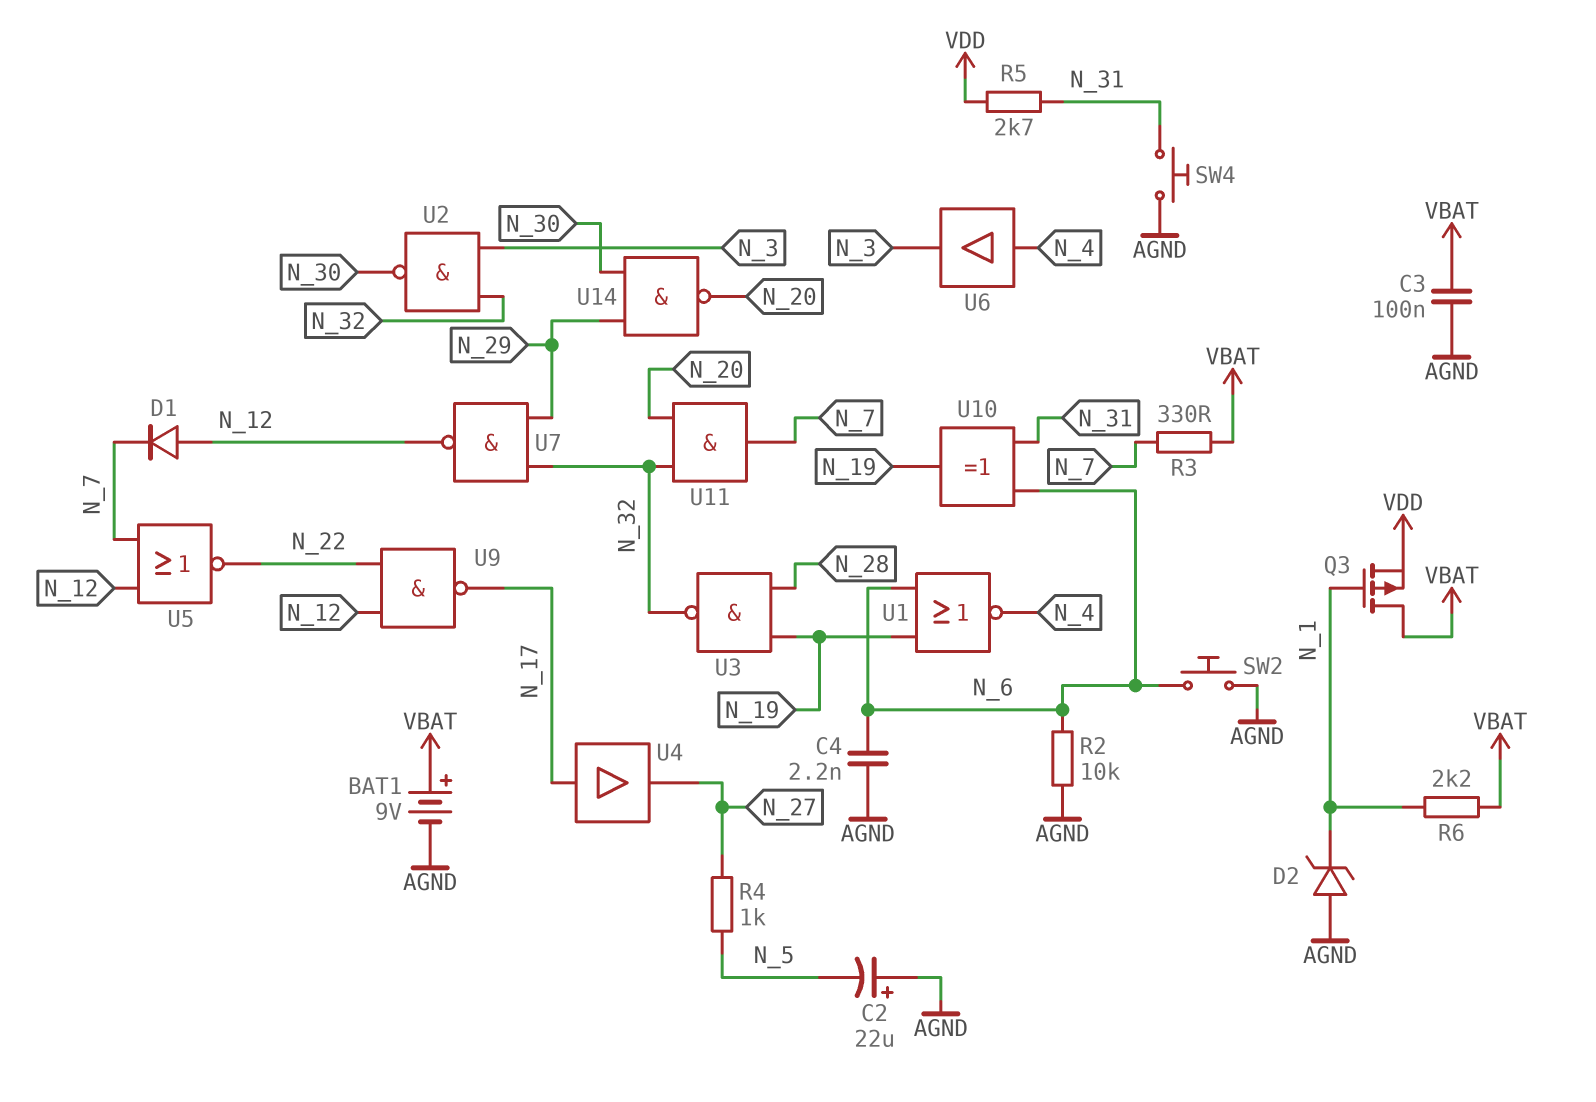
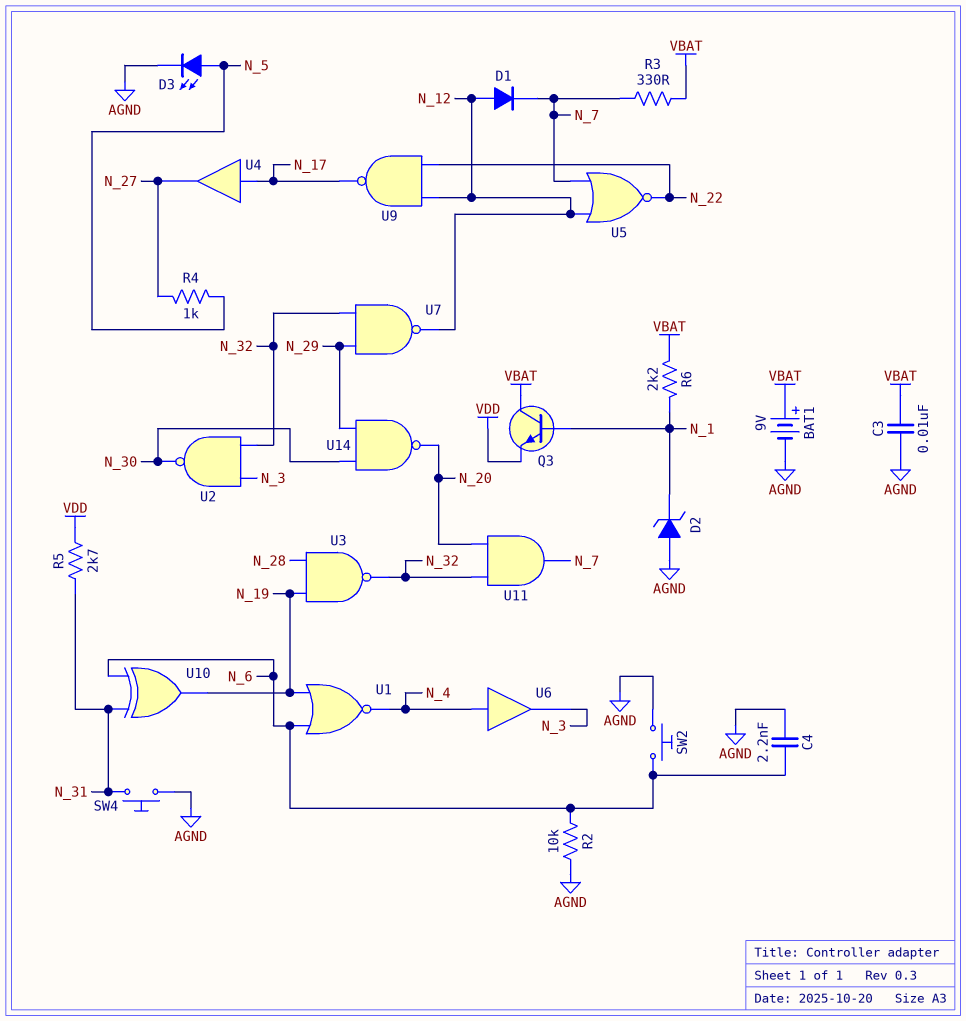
C2: 22uF (plus AGND, minus N_5) -> none
C3: 100nF (AGND, VBAT) -> 10nF (AGND, VBAT)
D3: none -> LED (A N_5, K AGND)
Q3: PMOS (G N_1, D VBAT, S VDD) -> NPN (B N_1, C VBAT, E VDD)

